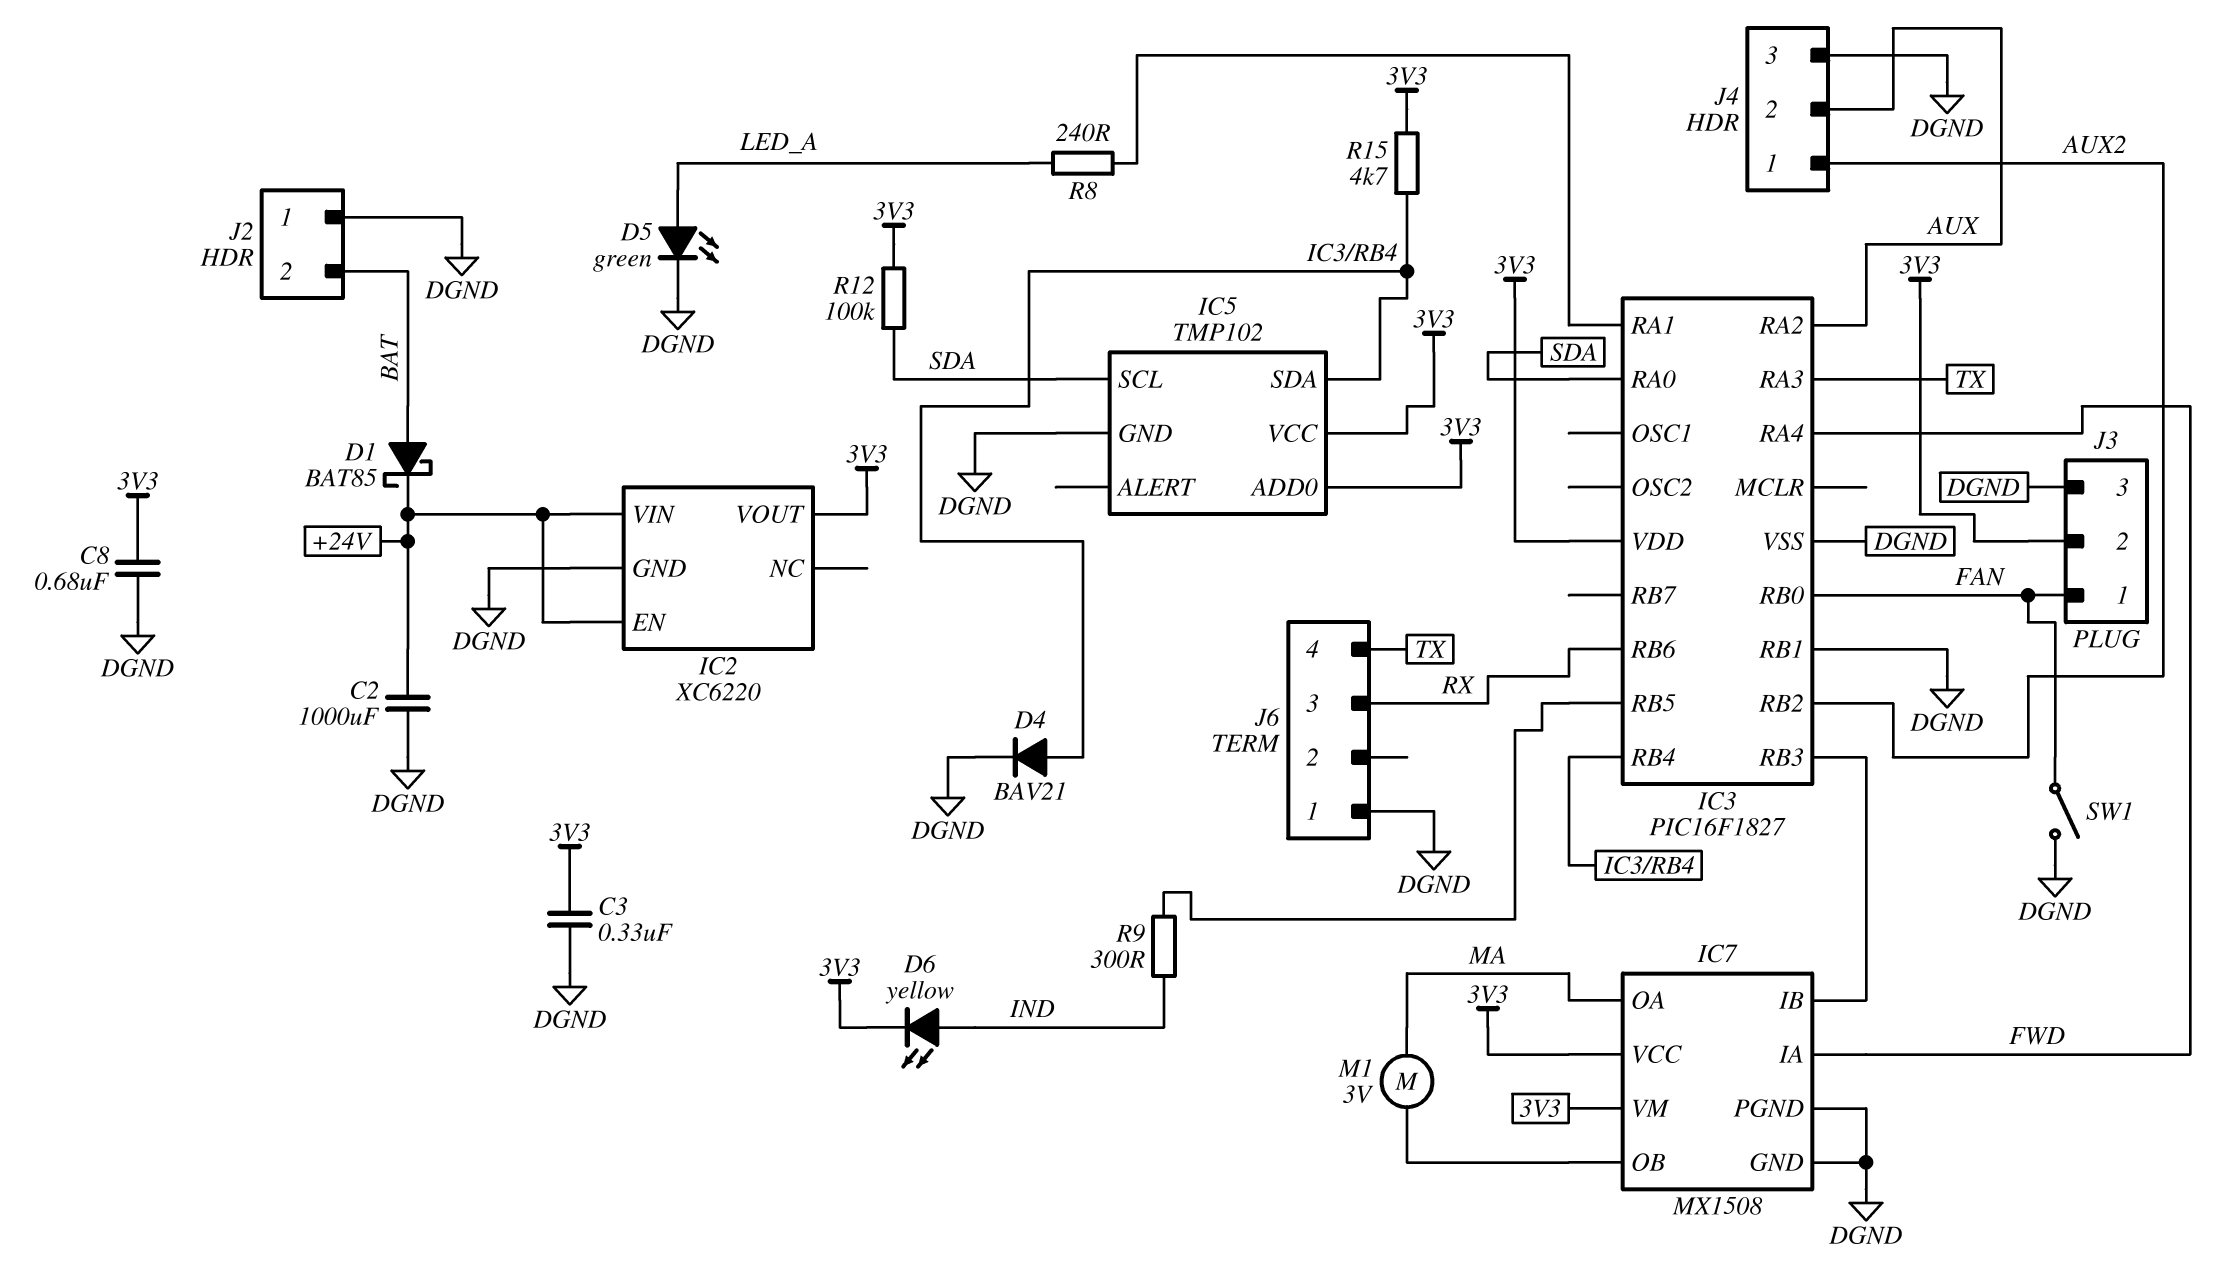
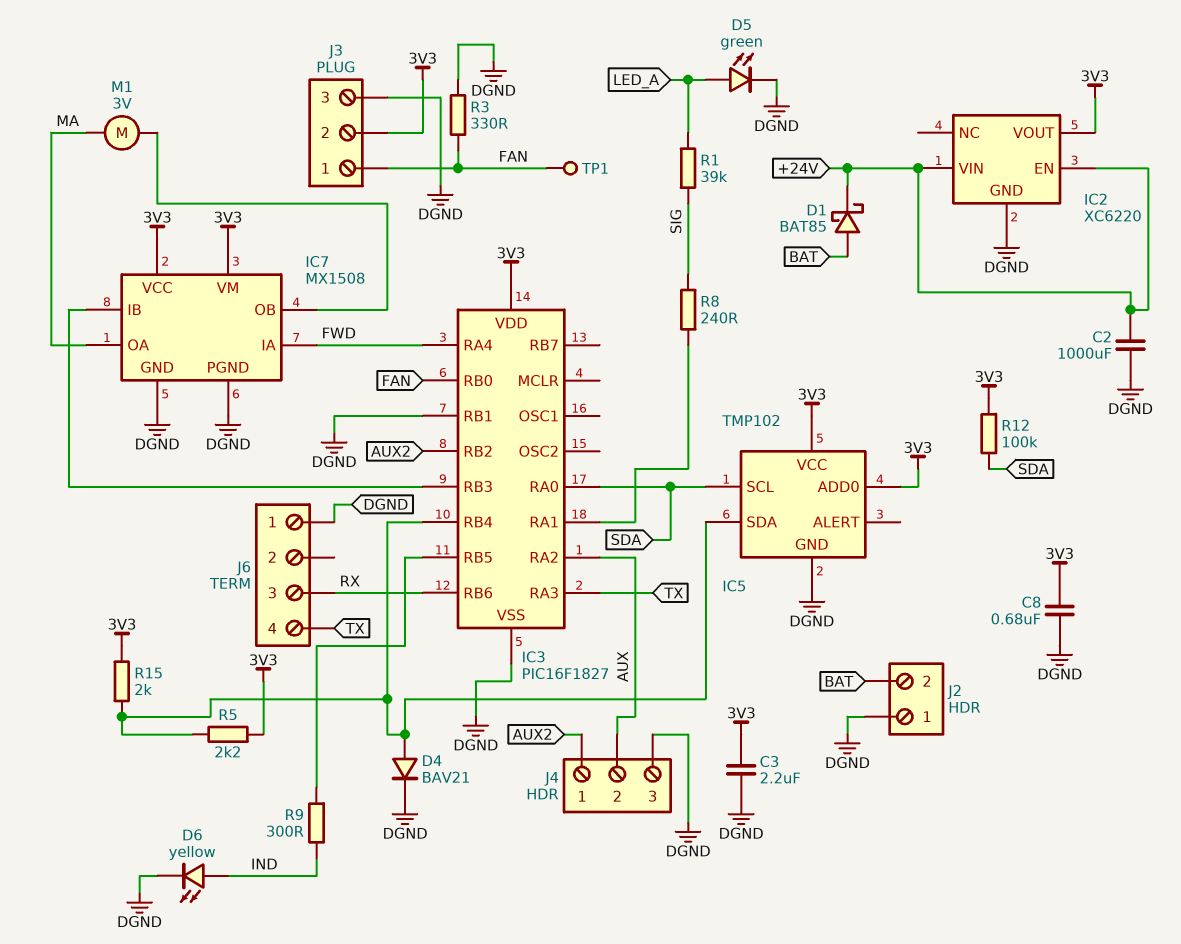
C3: 330nF (3V3, DGND) -> 2.2uF (3V3, DGND)
D6: LED yellow (A IND, K 3V3) -> LED yellow (A IND, K DGND)
R1: none -> 39k (LED_A, SIG)
R3: none -> 330 (DGND, FAN)
R5: none -> 2.2k (3V3, IC3/RB4)
R8: 240 (IC3/RA1, LED_A) -> 240 (IC3/RA1, SIG)
R15: 4.7k (3V3, IC3/RB4) -> 2k (3V3, IC3/RB4)
SW1: switch (DGND, FAN) -> none
TP1: none -> test point (FAN)

